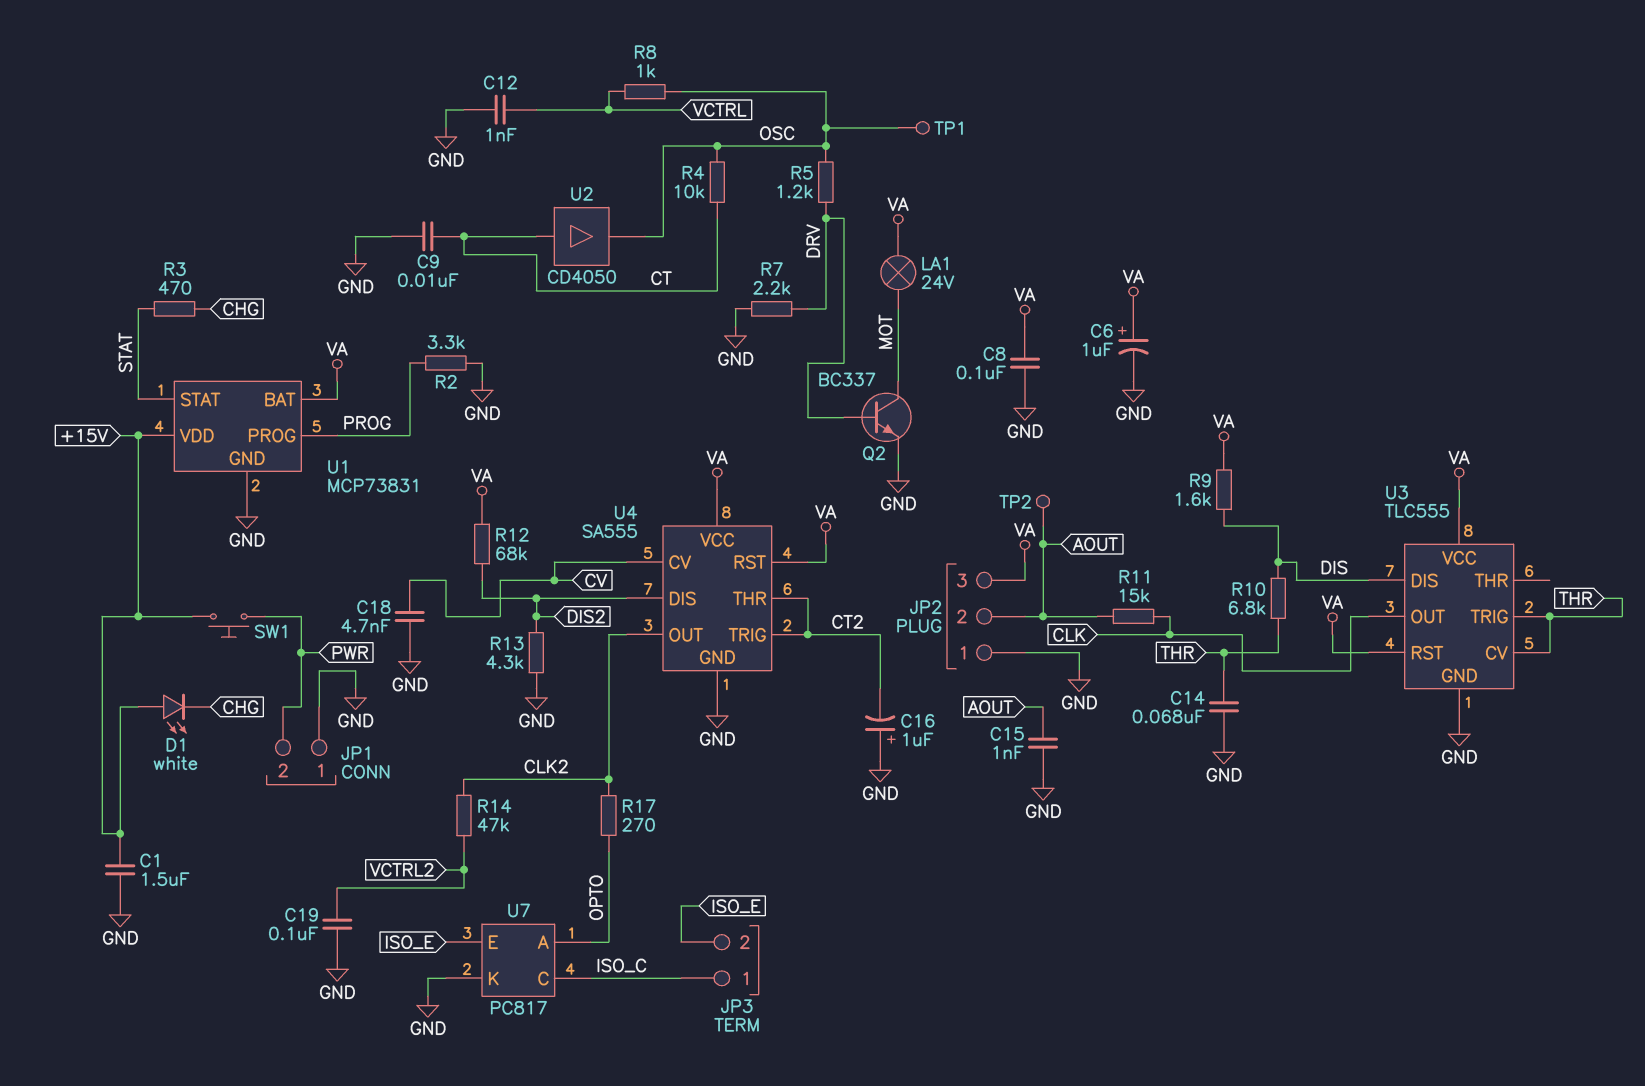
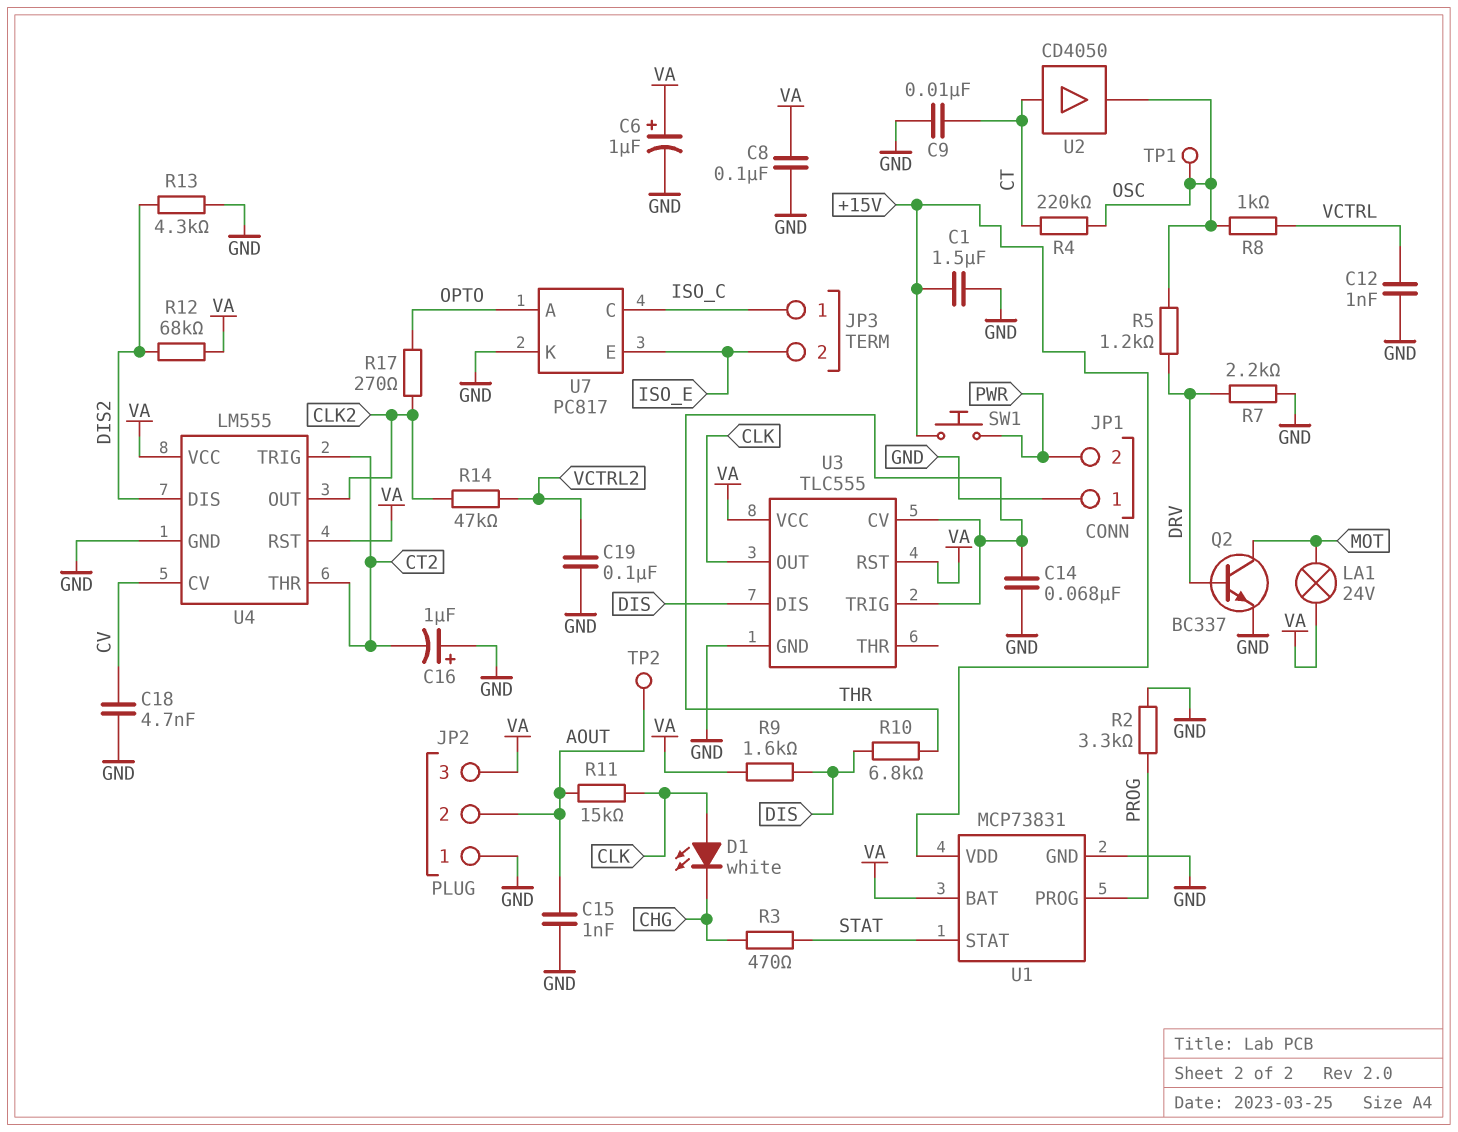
D1: LED white (A +15V, K CHG) -> LED white (A CLK, K CHG)
R4: 10k (CT, OSC) -> 220k (CT, OSC)
U4: SA555 -> LM555

